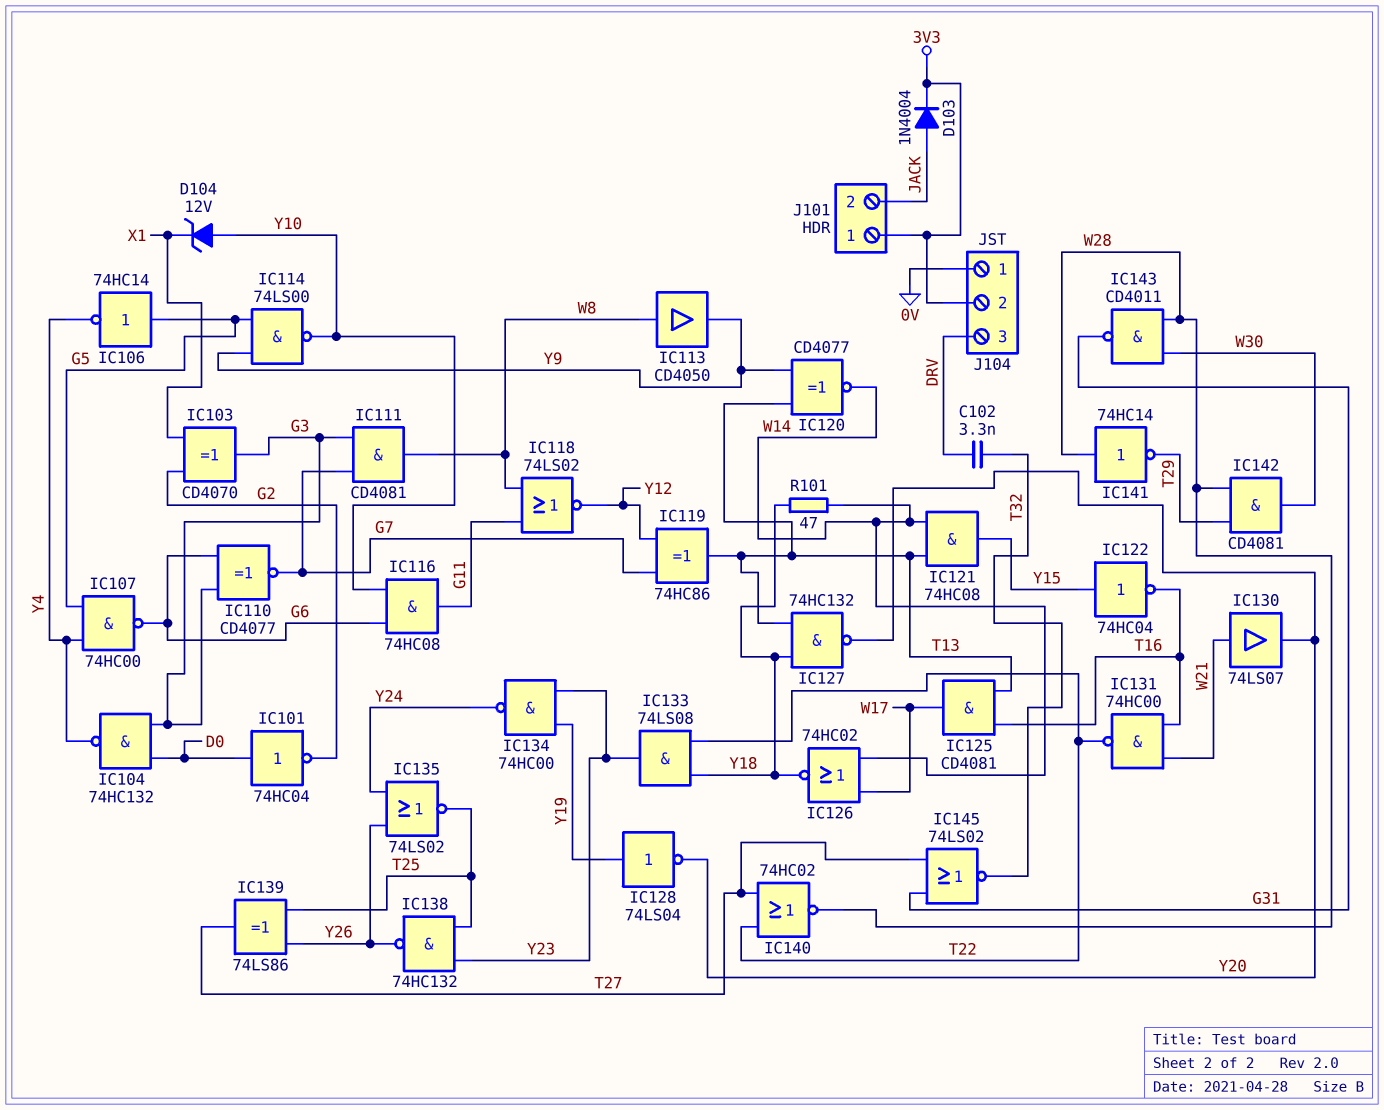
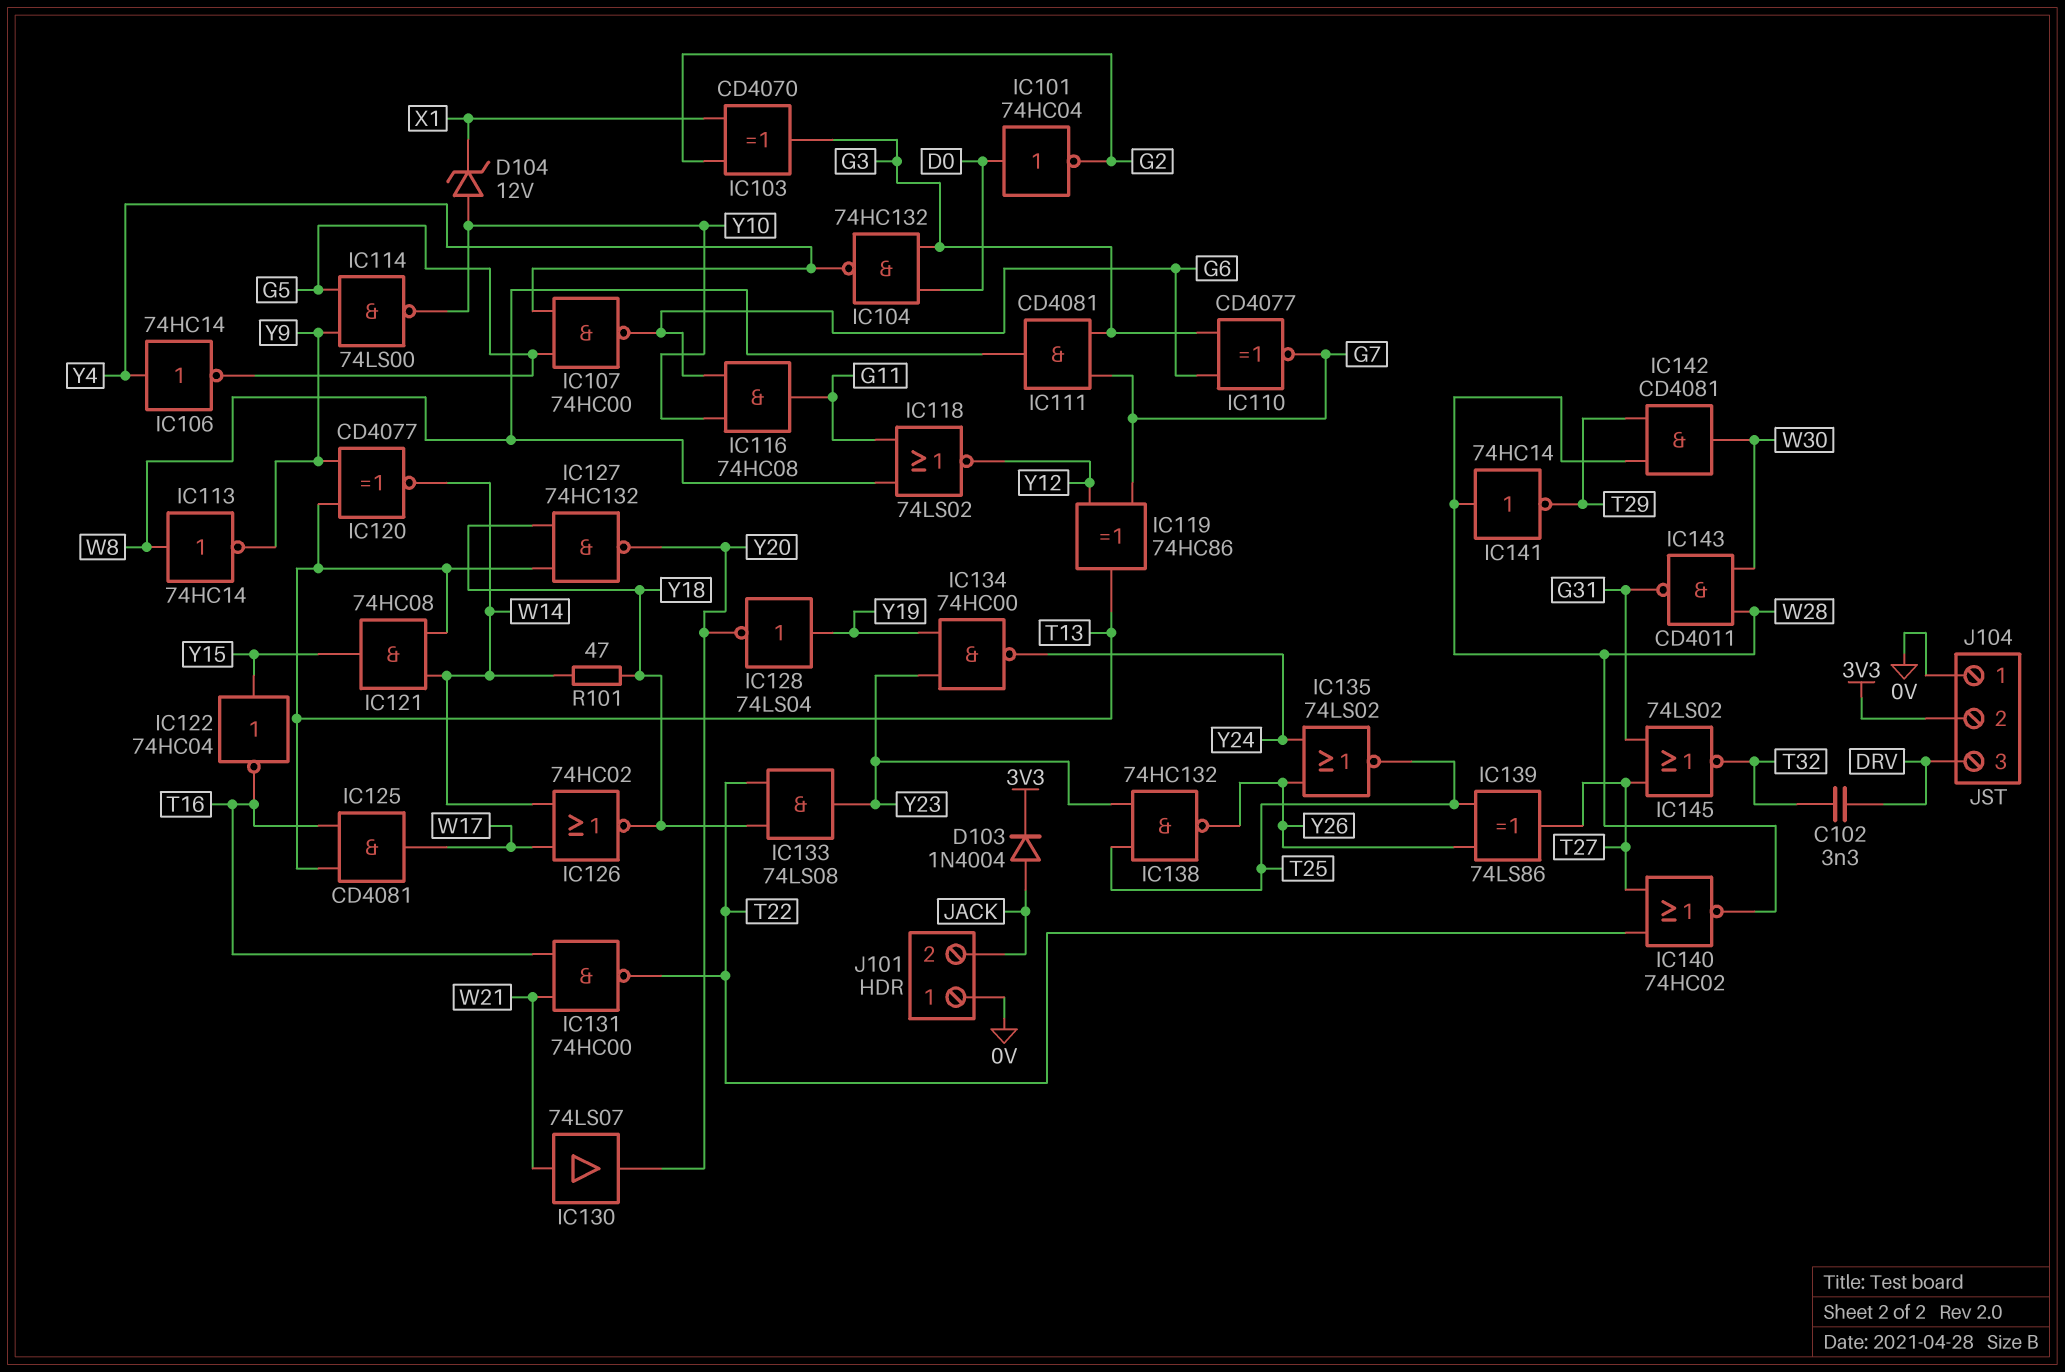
IC106: NOT 74HC14 (in G5, out Y4) -> NOT 74HC14 (in Y4, out G5)
IC113: buffer CD4050 (in W8, out Y9) -> NOT 74HC14 (in W8, out Y9)
J101 pin 1: 3V3 -> 0V

